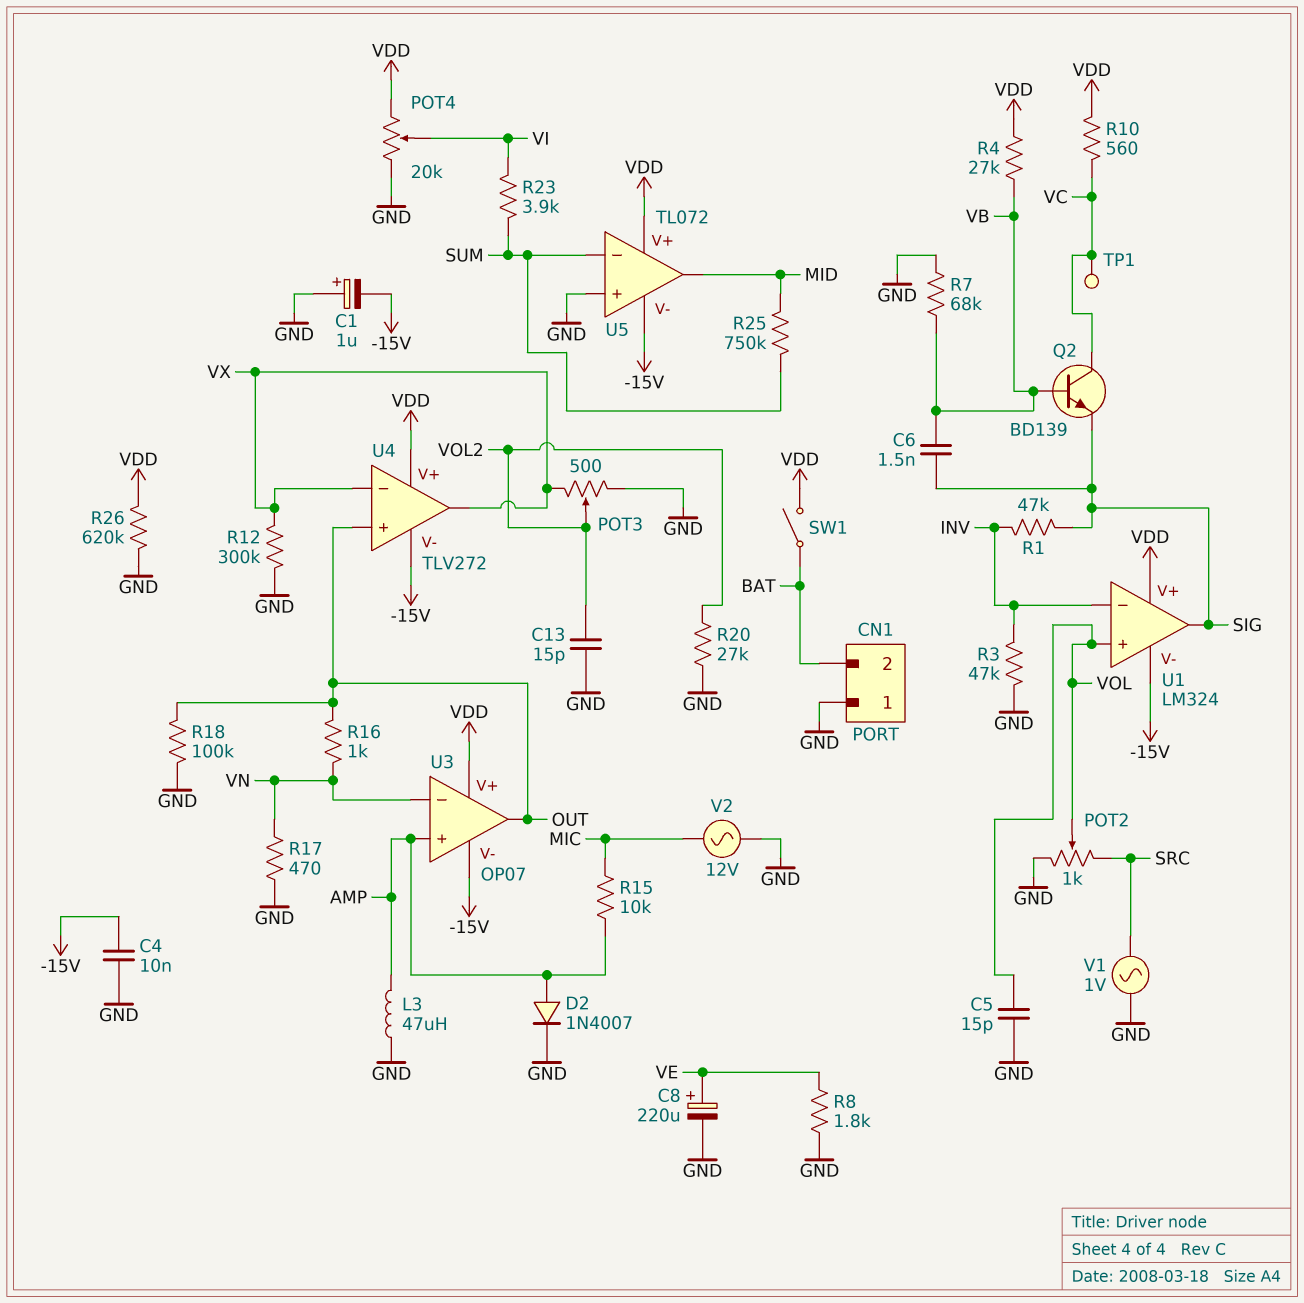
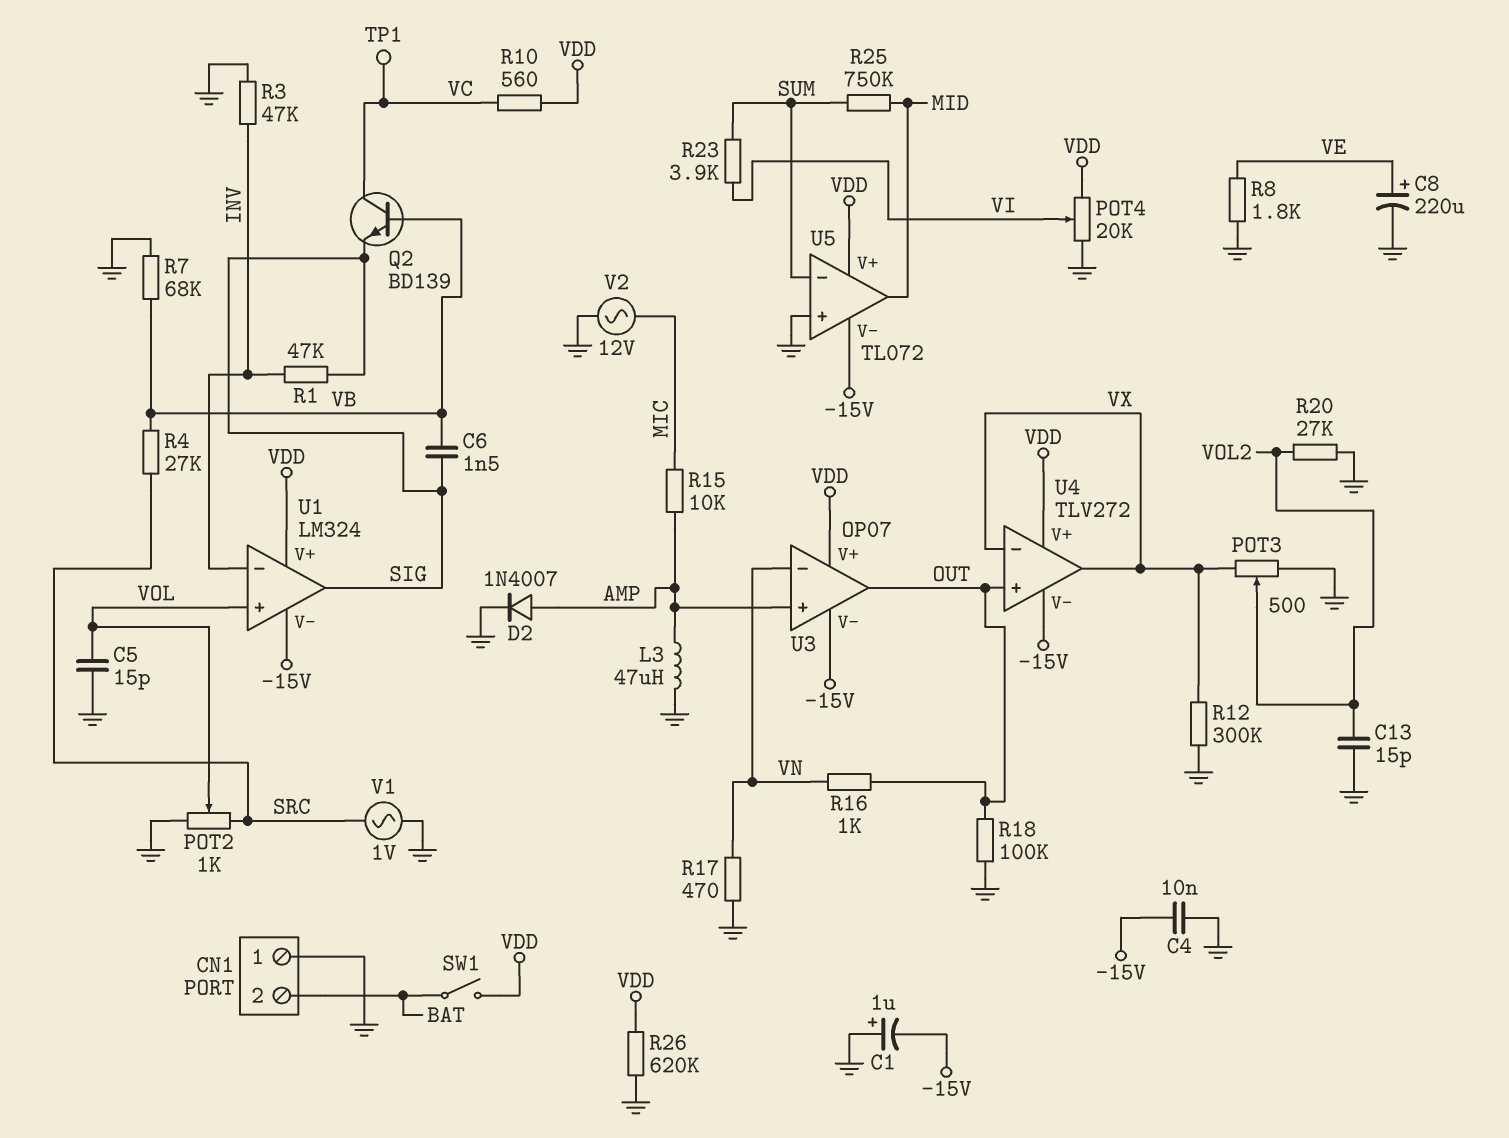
R4: 27k (VB, VDD) -> 27k (SRC, VB)

